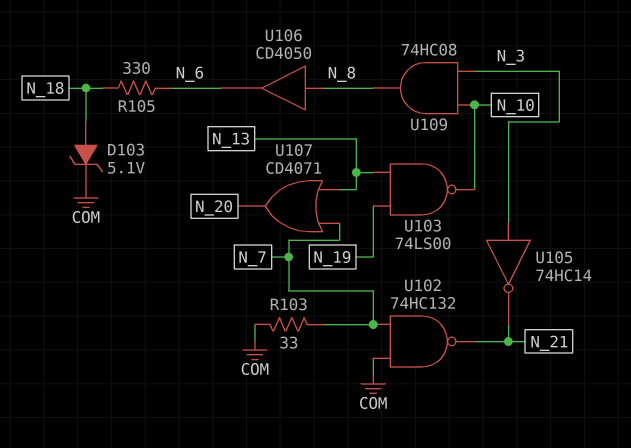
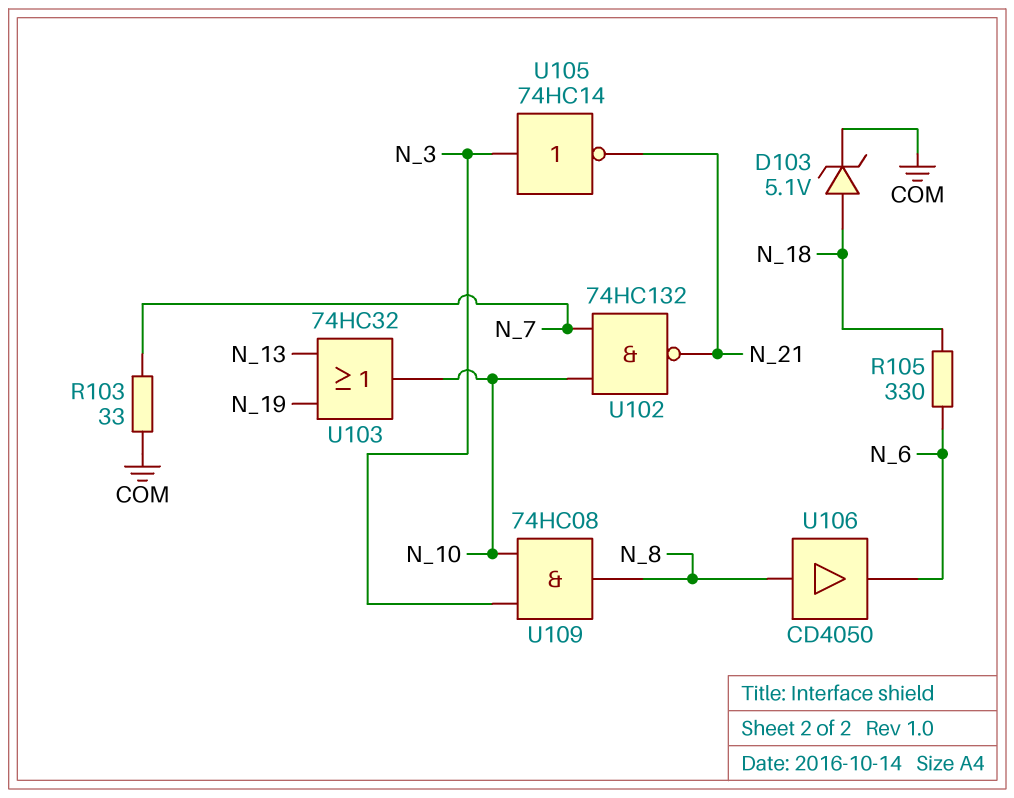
U102: NAND 74HC132 (in COM, in N_7, out N_21) -> NAND 74HC132 (in N_7, in N_10, out N_21)
U103: NAND 74LS00 (in N_13, in N_19, out N_10) -> OR 74HC32 (in N_13, in N_19, out N_10)
U107: OR CD4071 (in N_7, in N_13, out N_20) -> none

